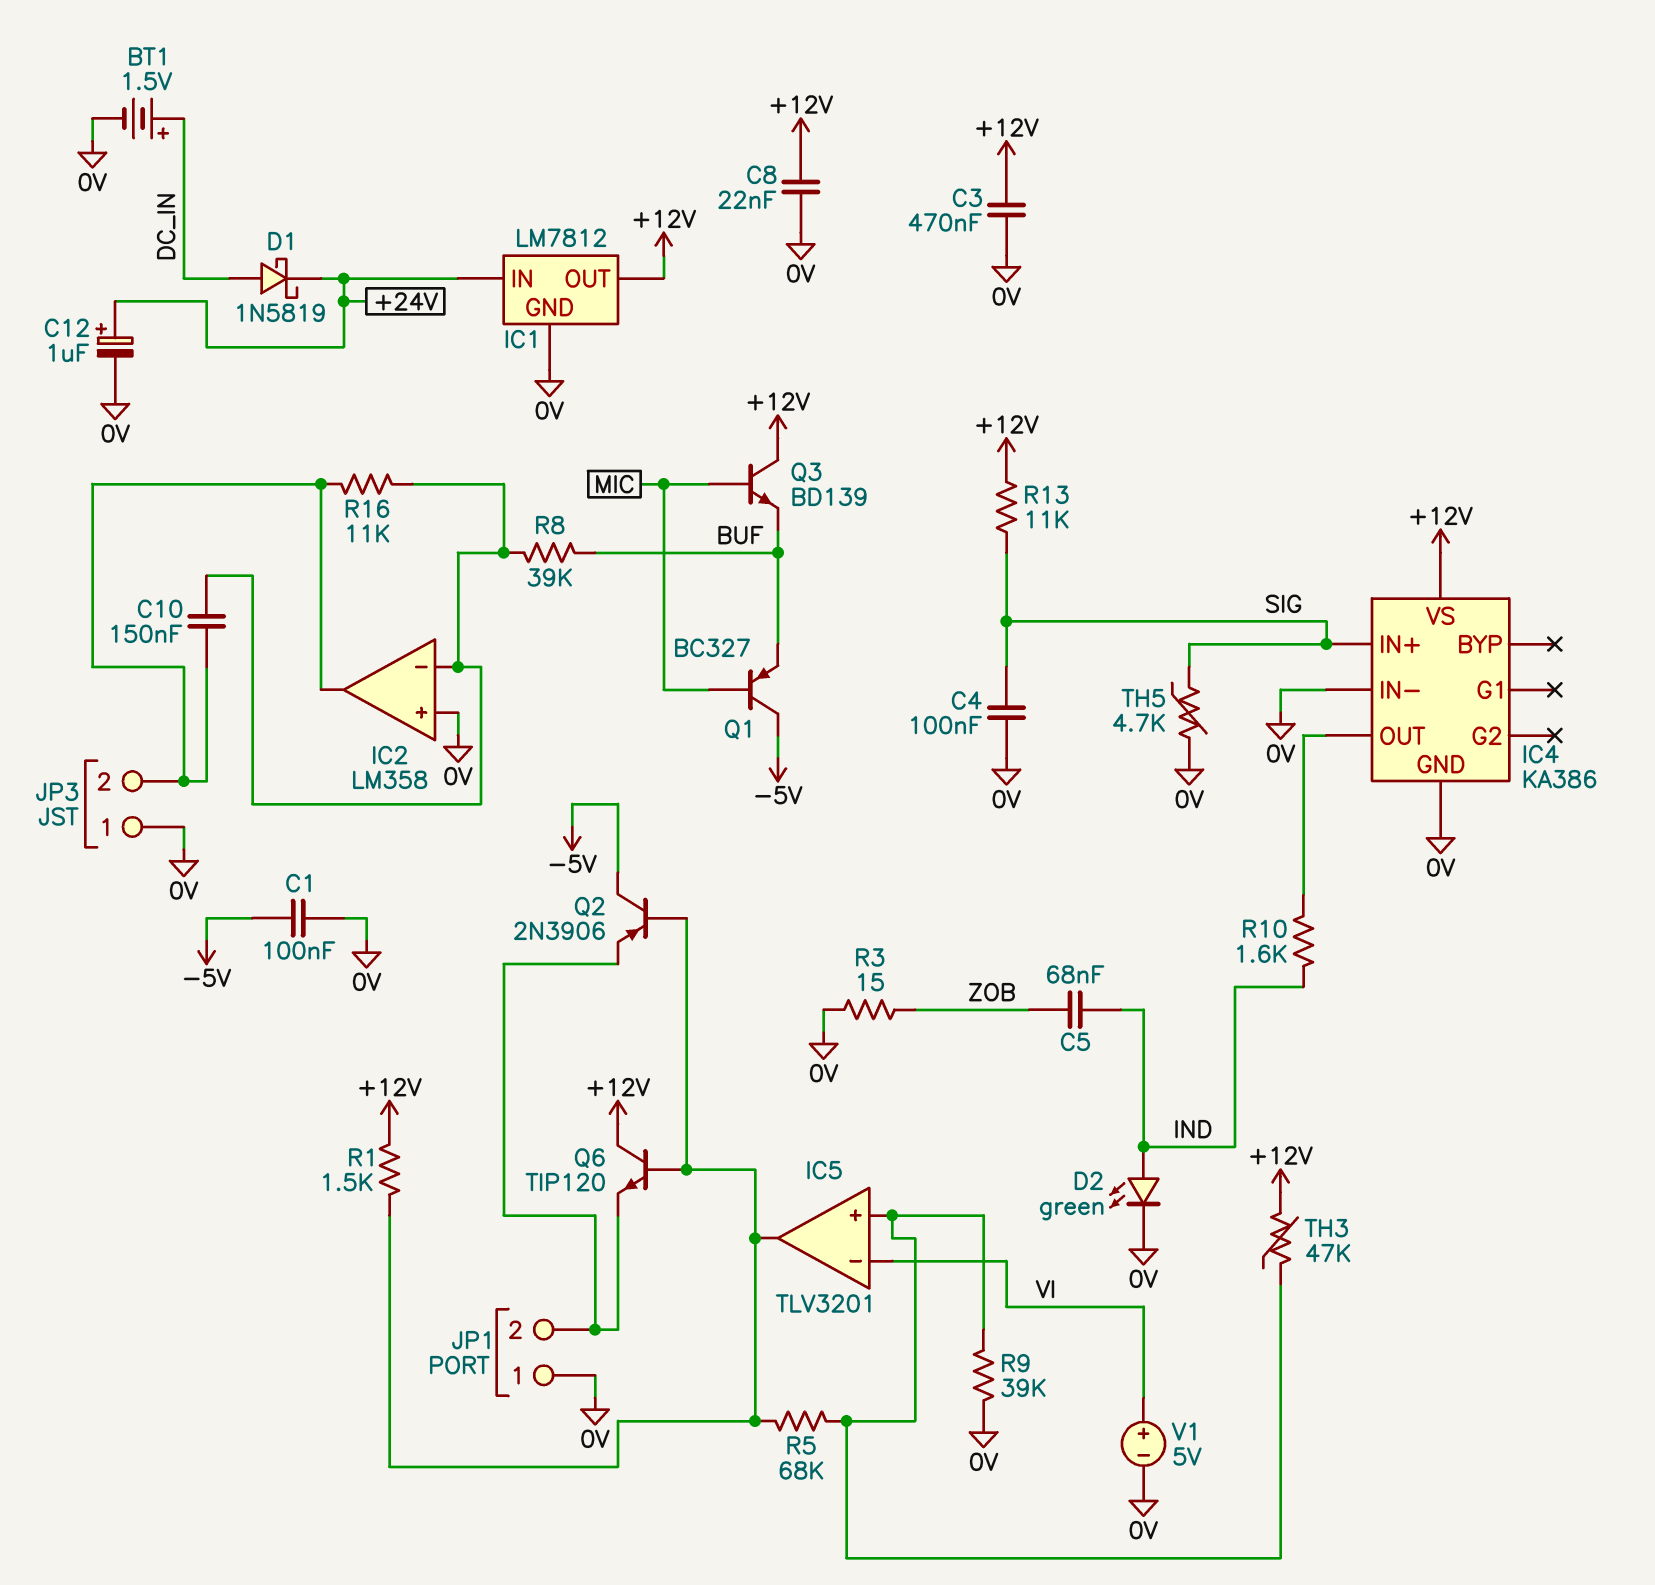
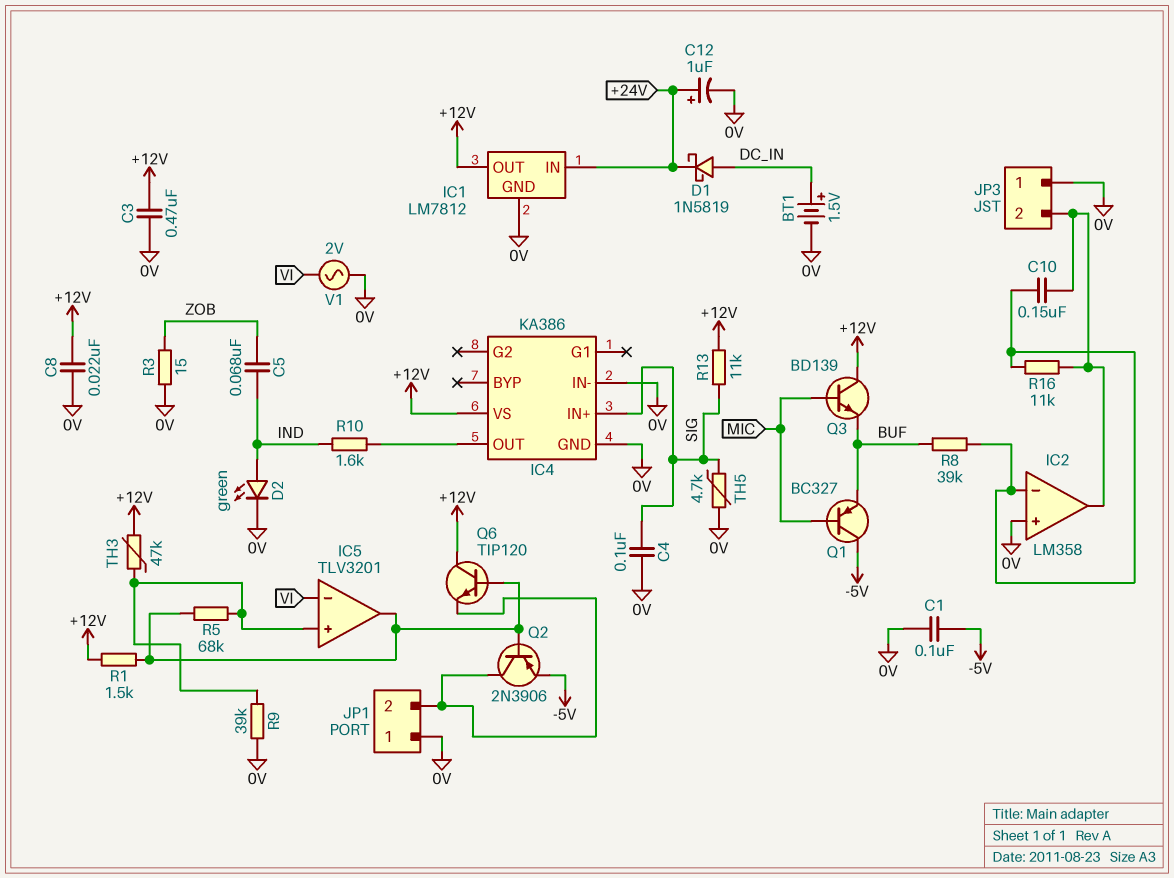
Q2: PNP 2N3906 (B IC5/out, C -5V, E JP1/2) -> PNP 2N3906 (B IC5/out, C JP1/2, E -5V)
V1: 5V (plus VI, minus 0V) -> AC 2V (0V, VI)

